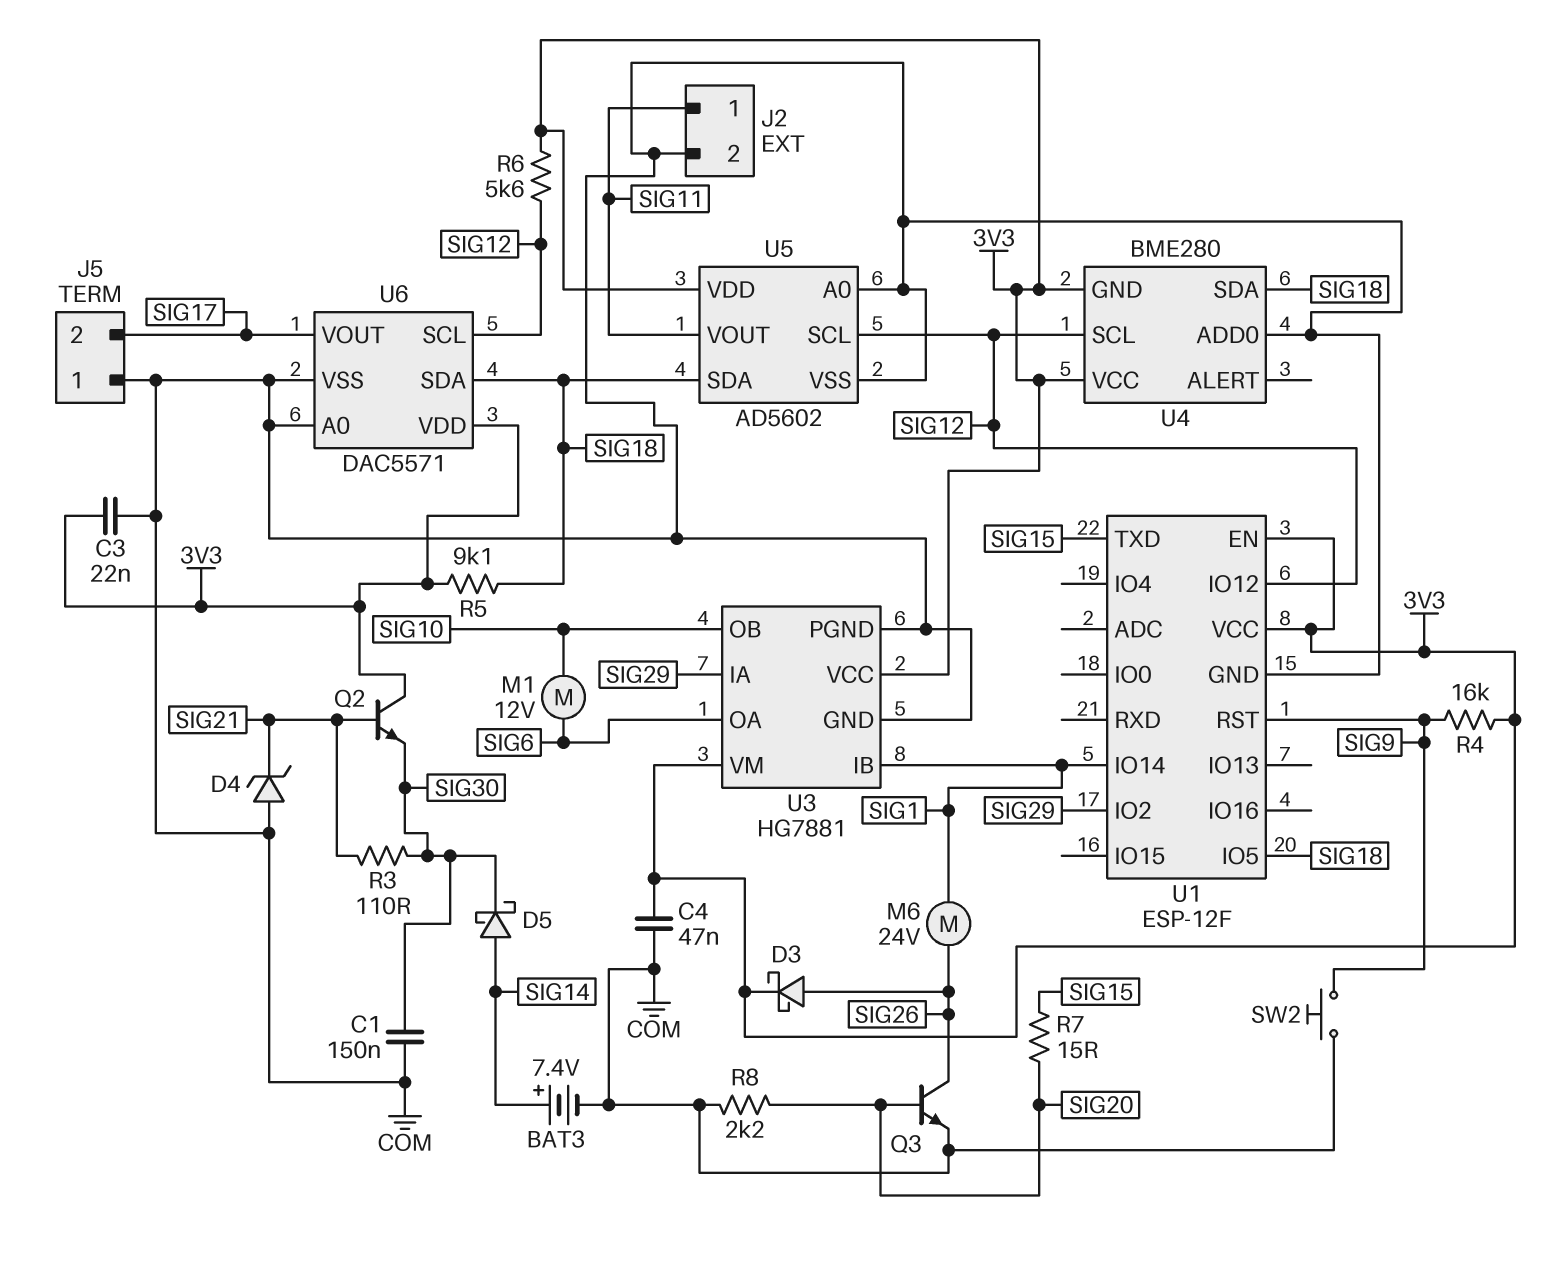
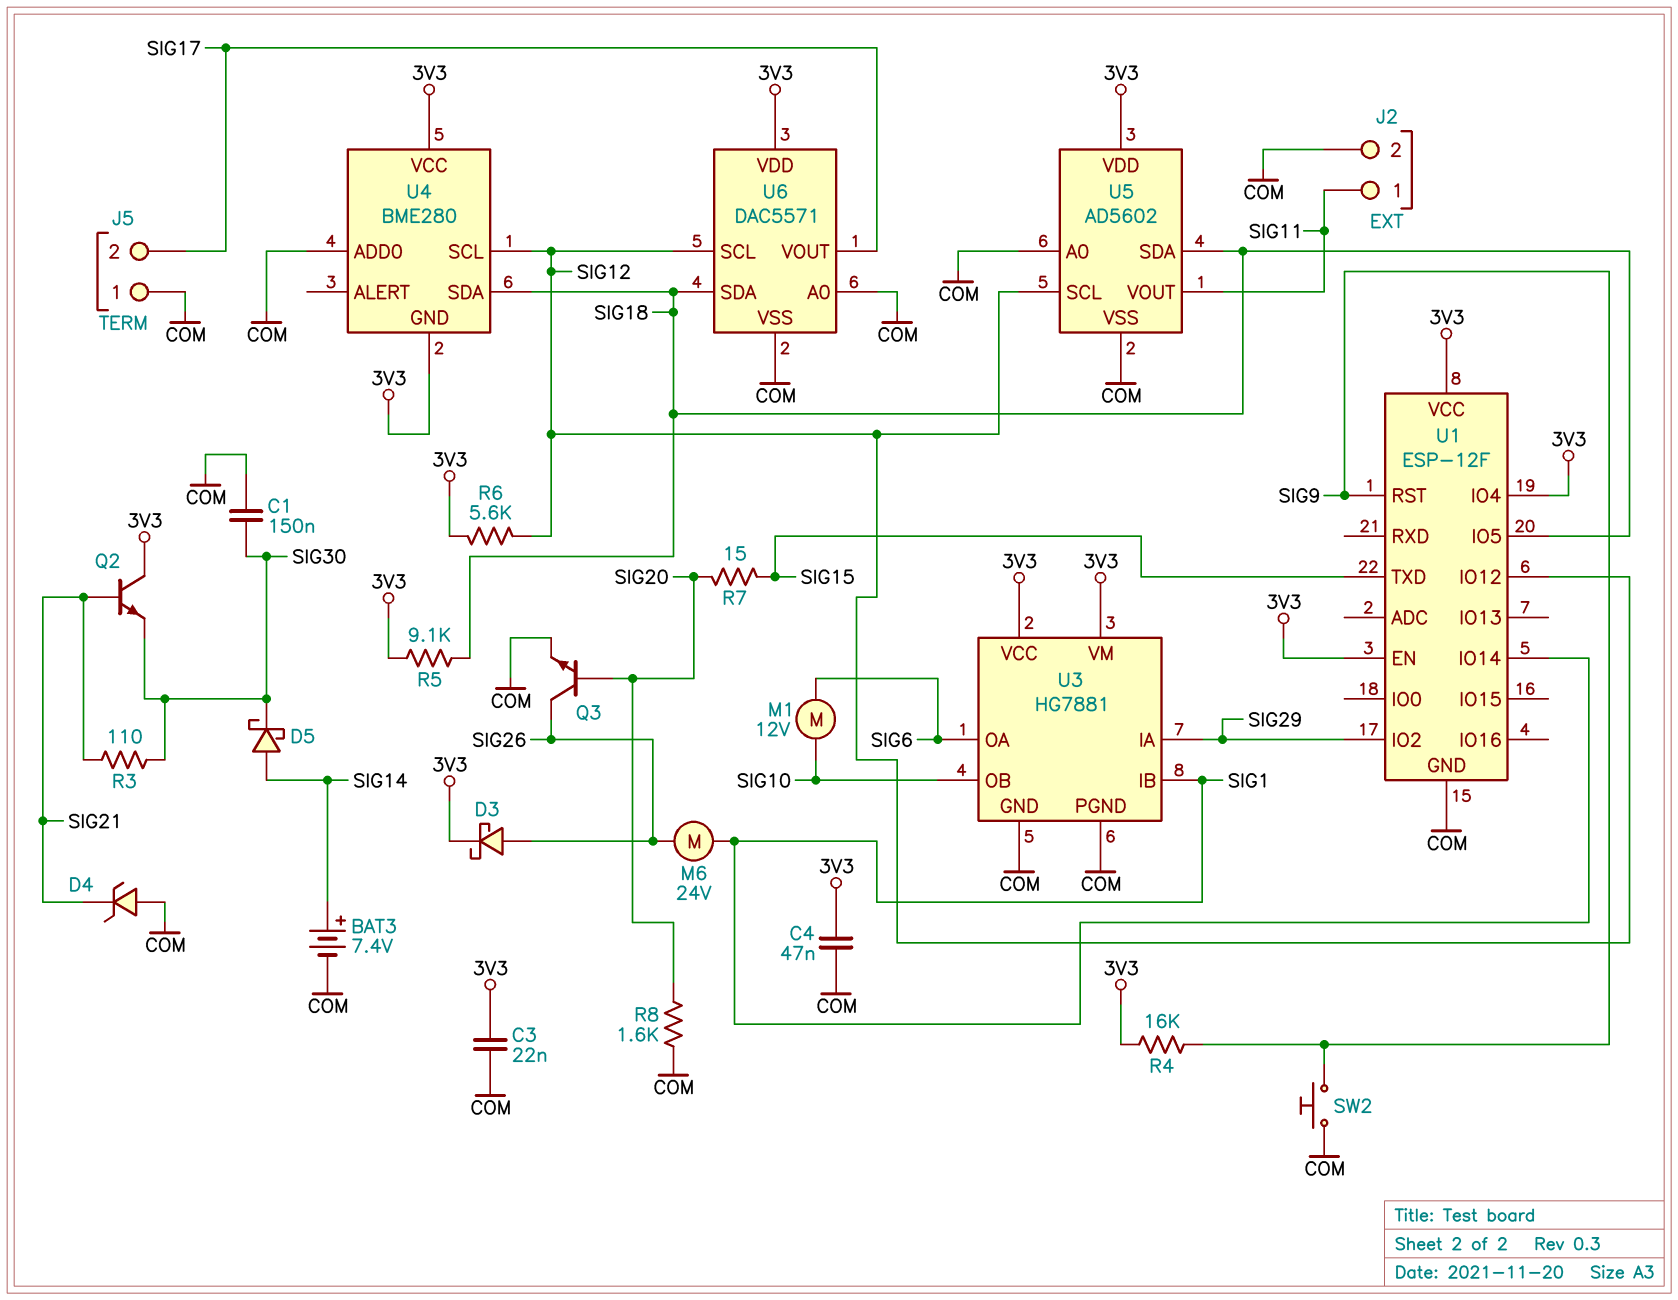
R8: 2.2k (COM, SIG20) -> 1.6k (COM, SIG20)
U1 pin IO4: none -> 3V3

